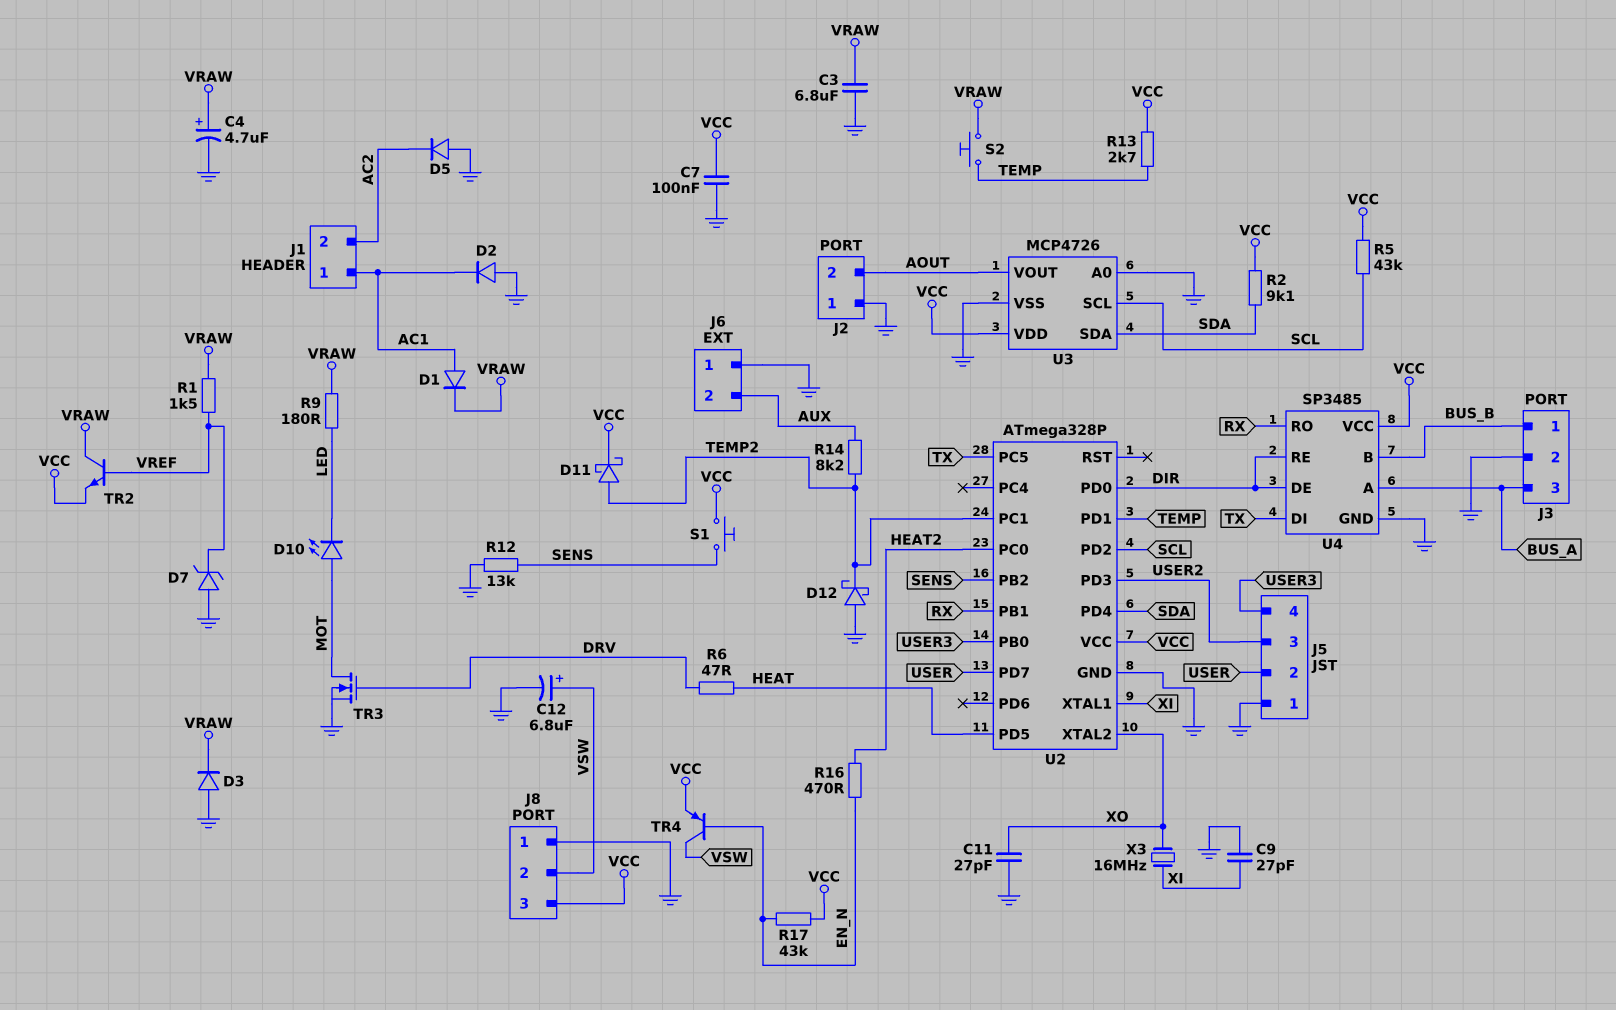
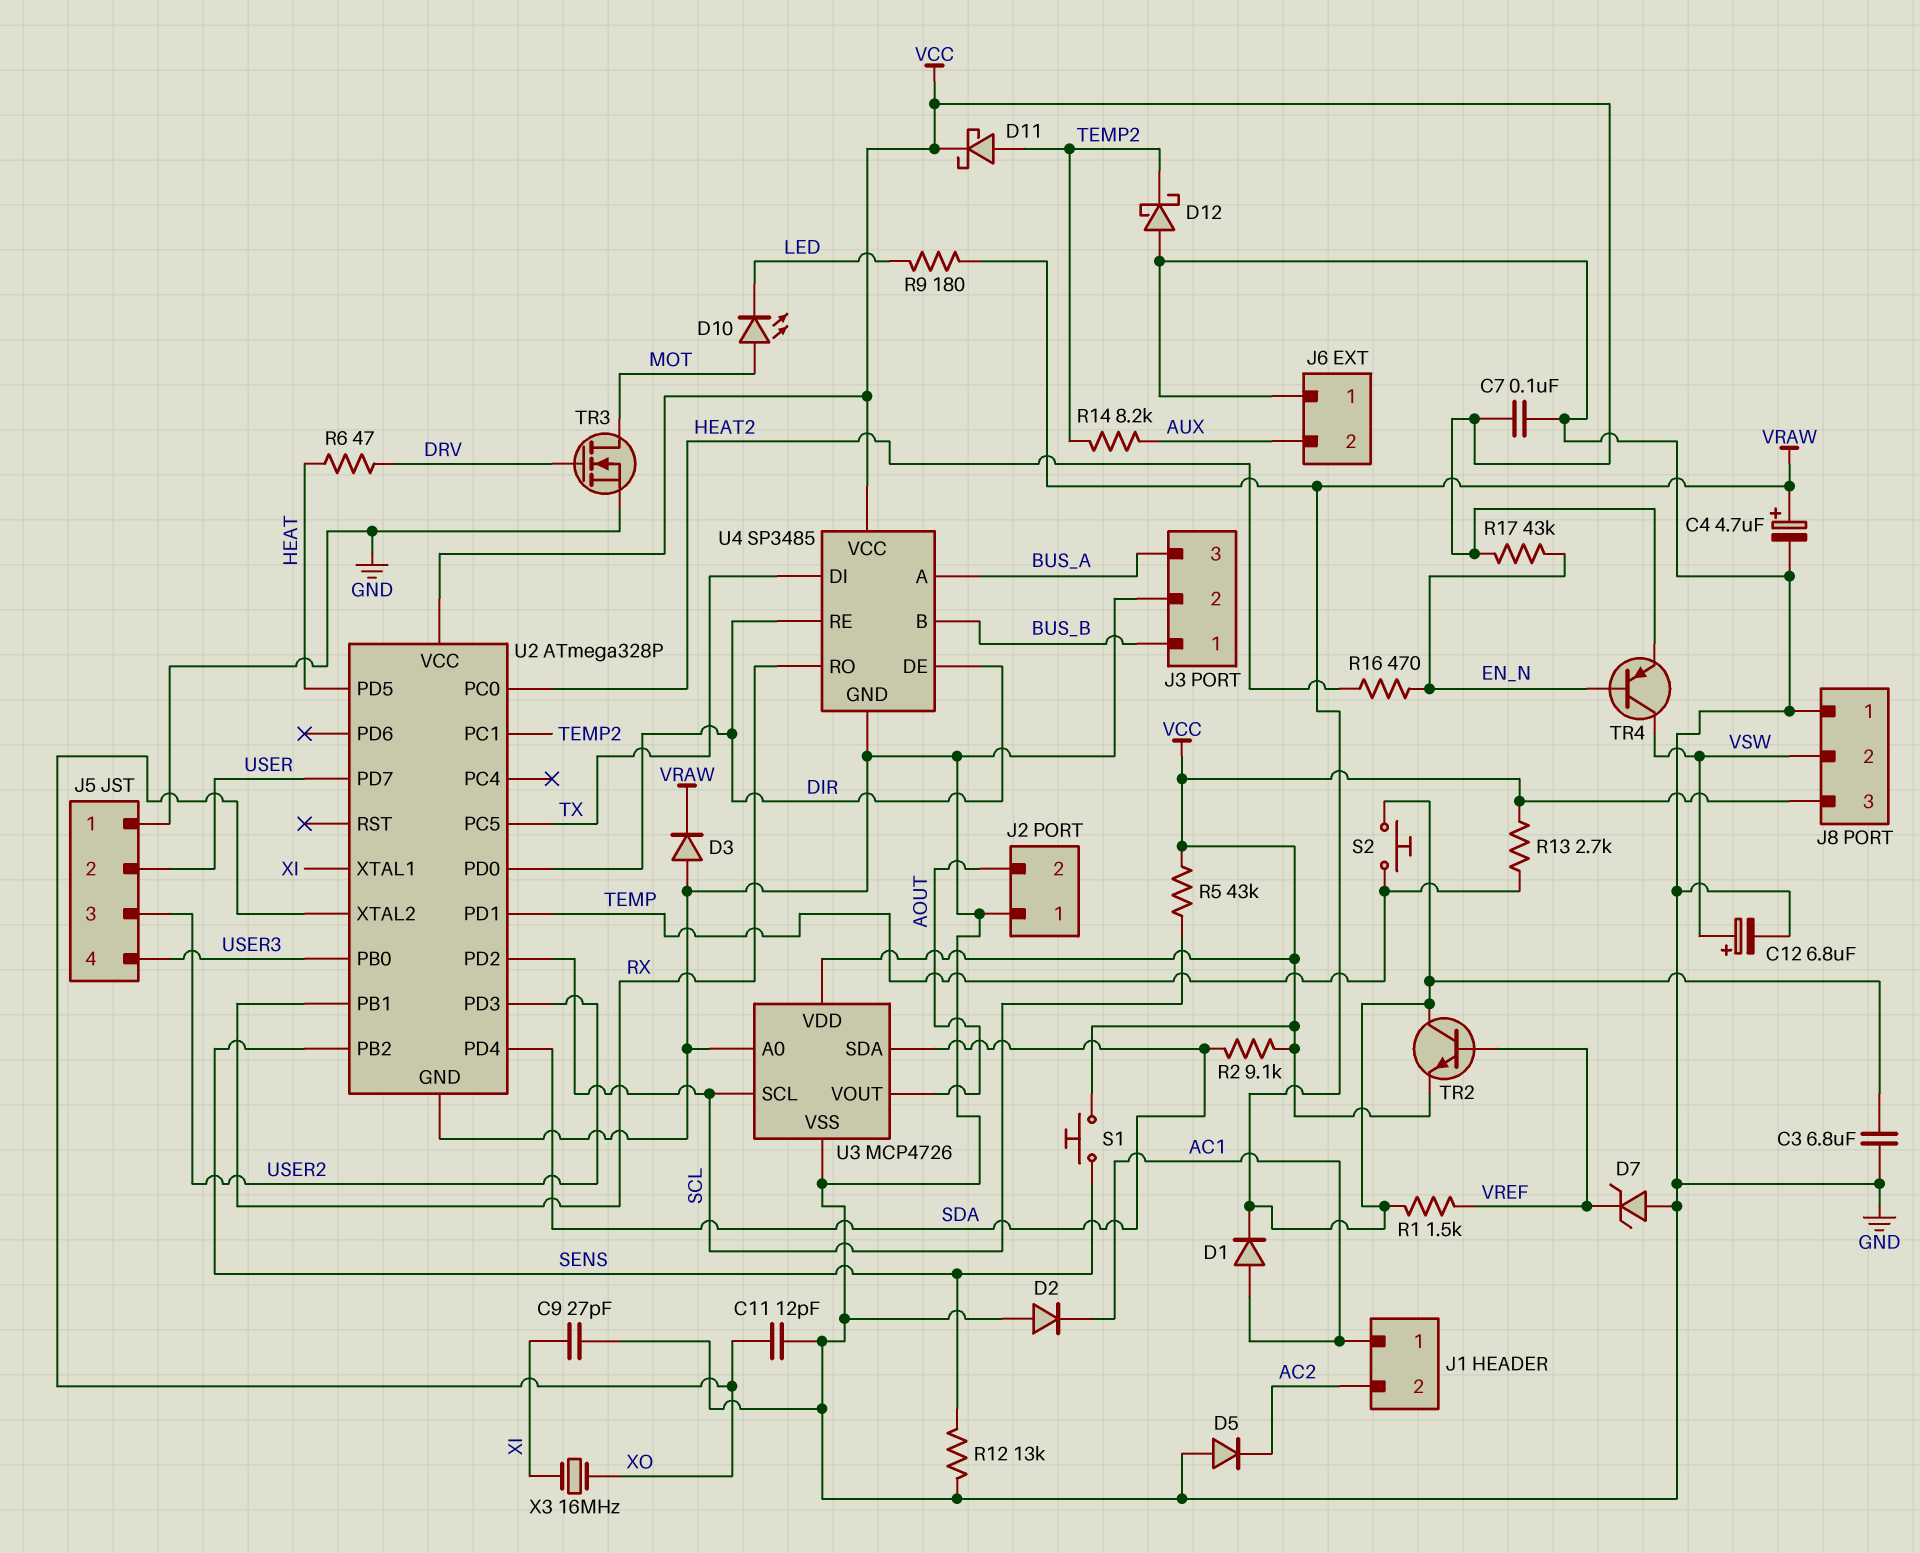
C11: 27pF (GND, XO) -> 12pF (GND, XO)

